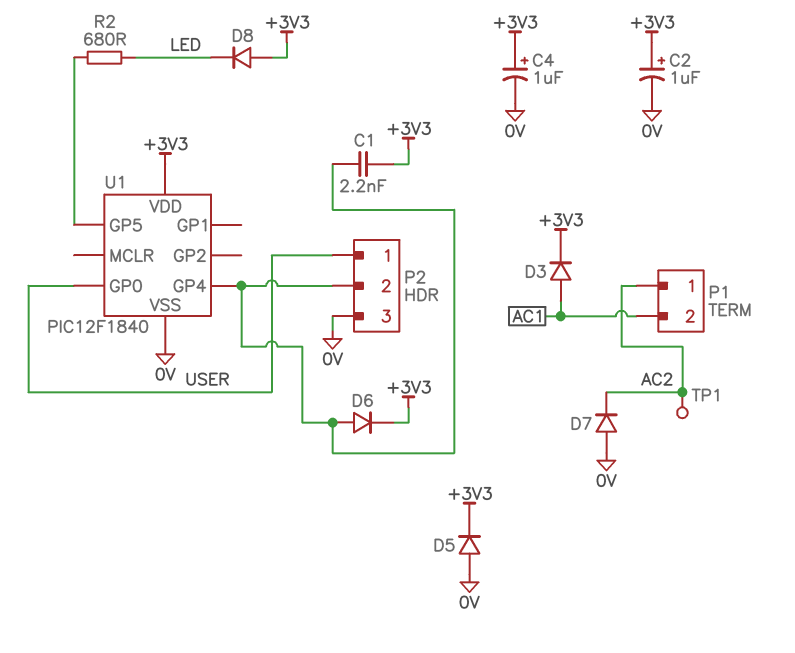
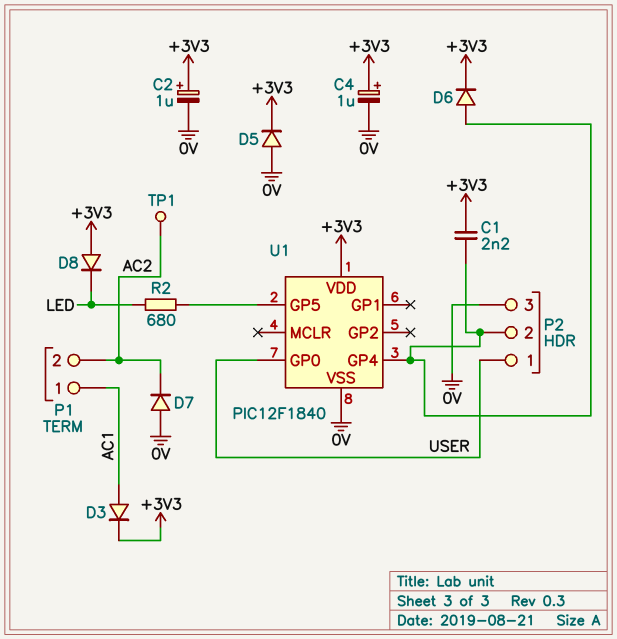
P1 pin 1: AC2 -> AC1
P1 pin 2: AC1 -> AC2

